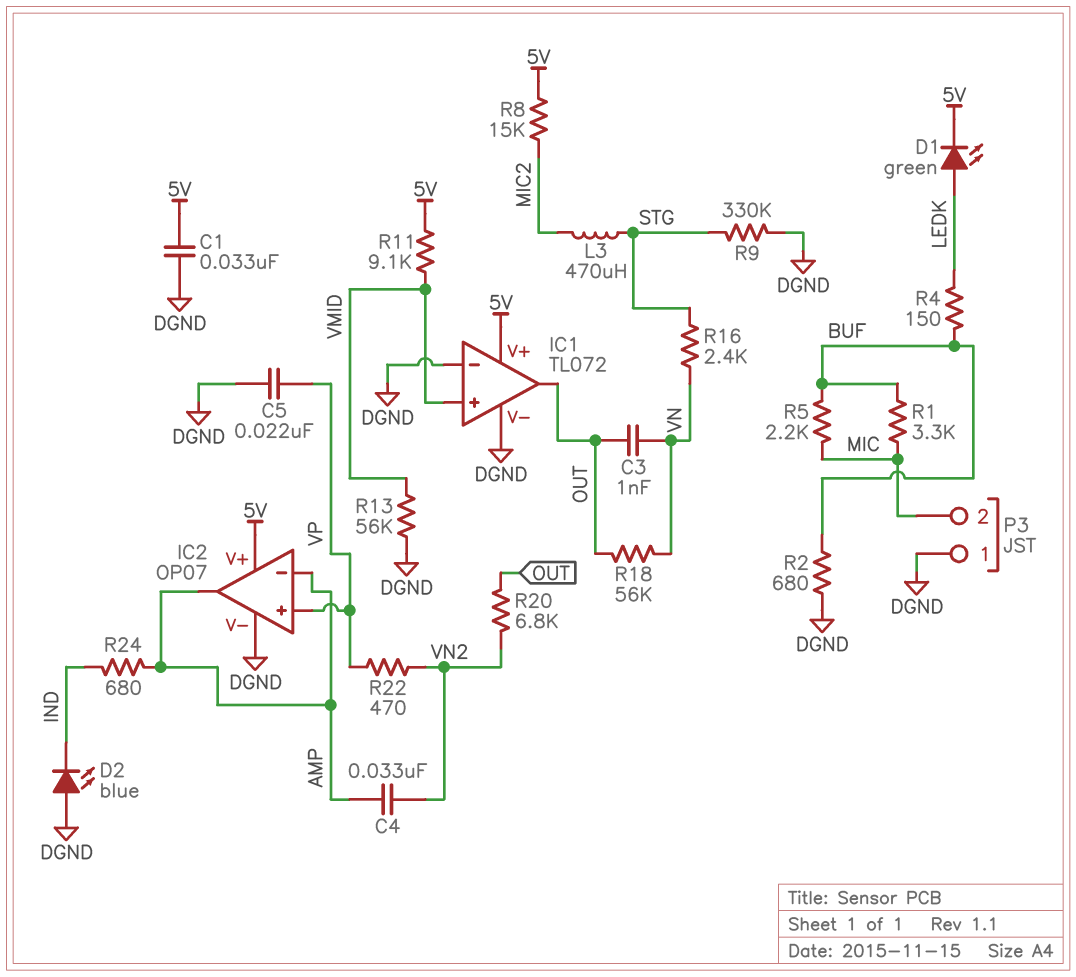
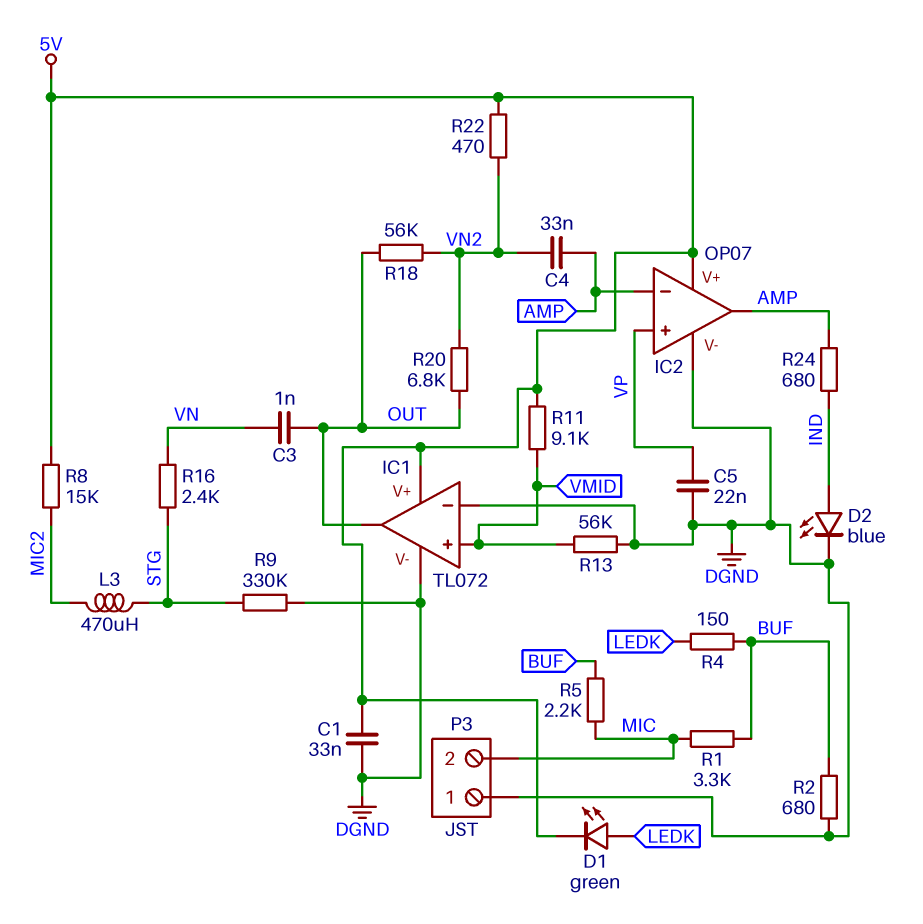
D2: LED blue (A DGND, K IND) -> LED blue (A IND, K DGND)
R18: 56k (OUT, VN) -> 56k (OUT, VN2)
R22: 470 (VN2, VP) -> 470 (5V, VN2)

